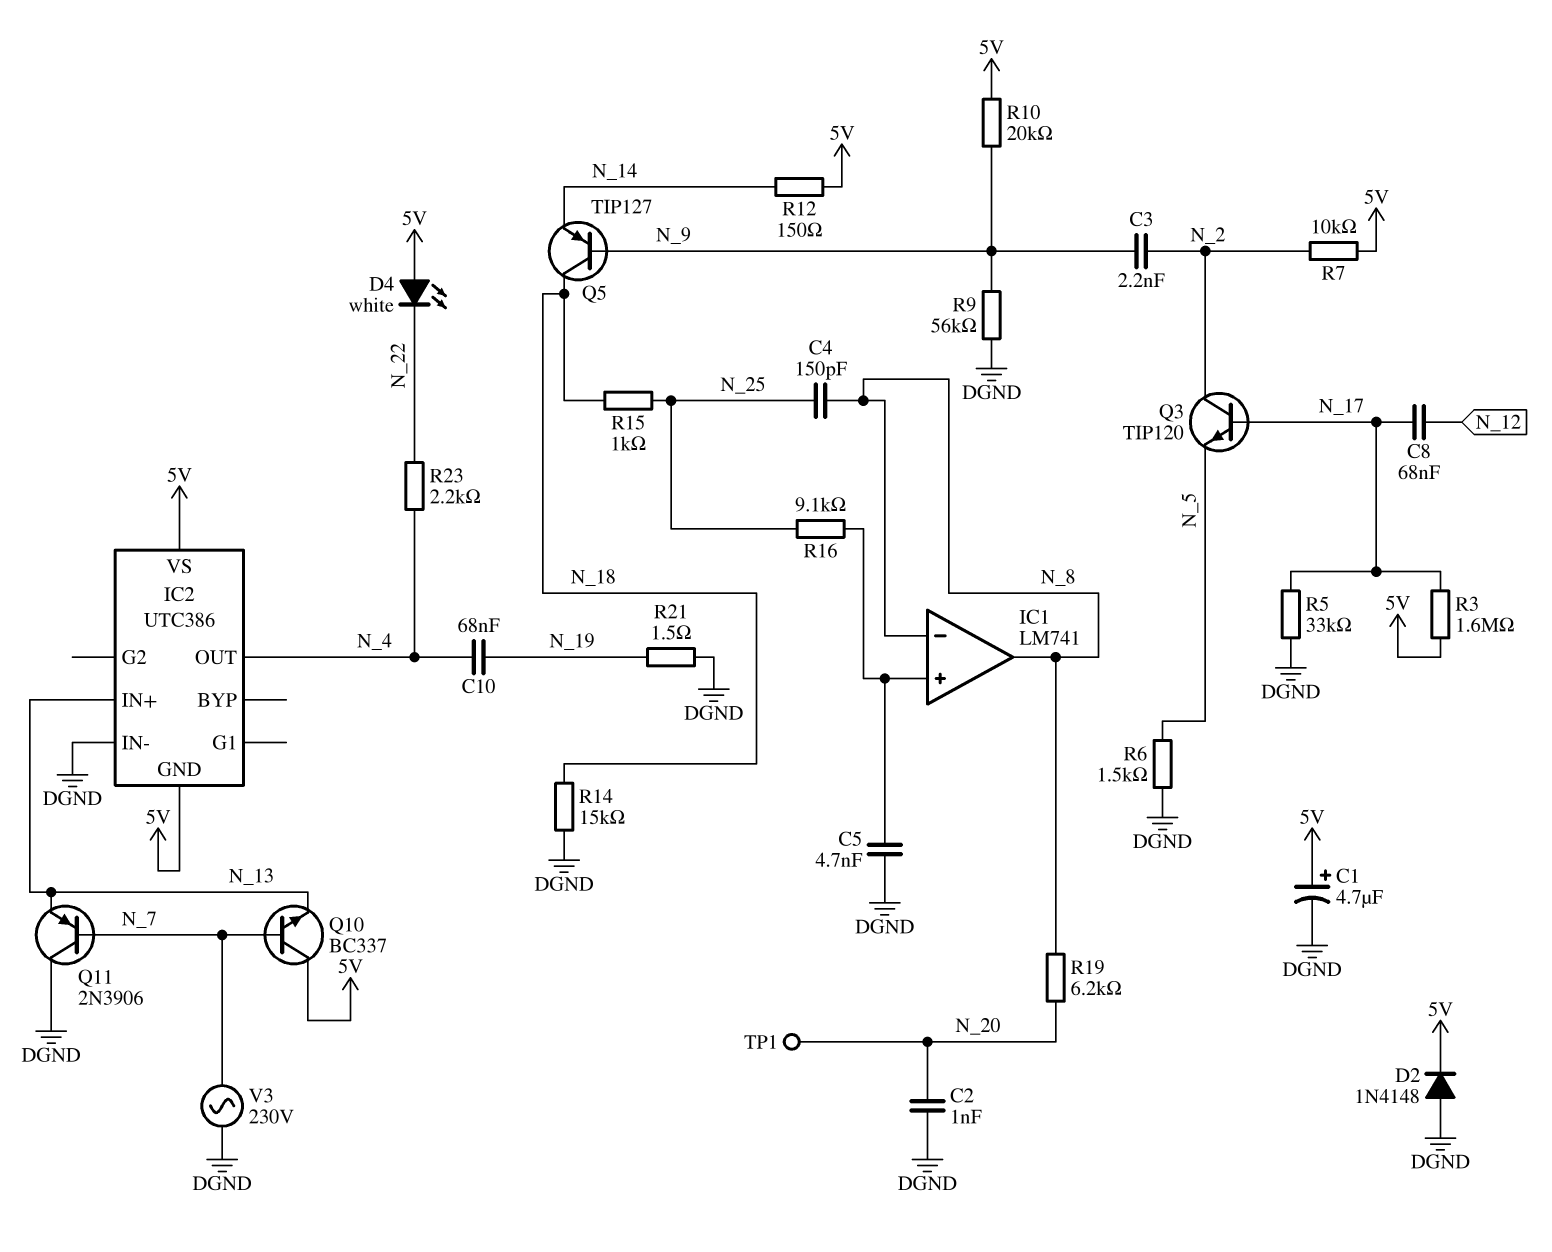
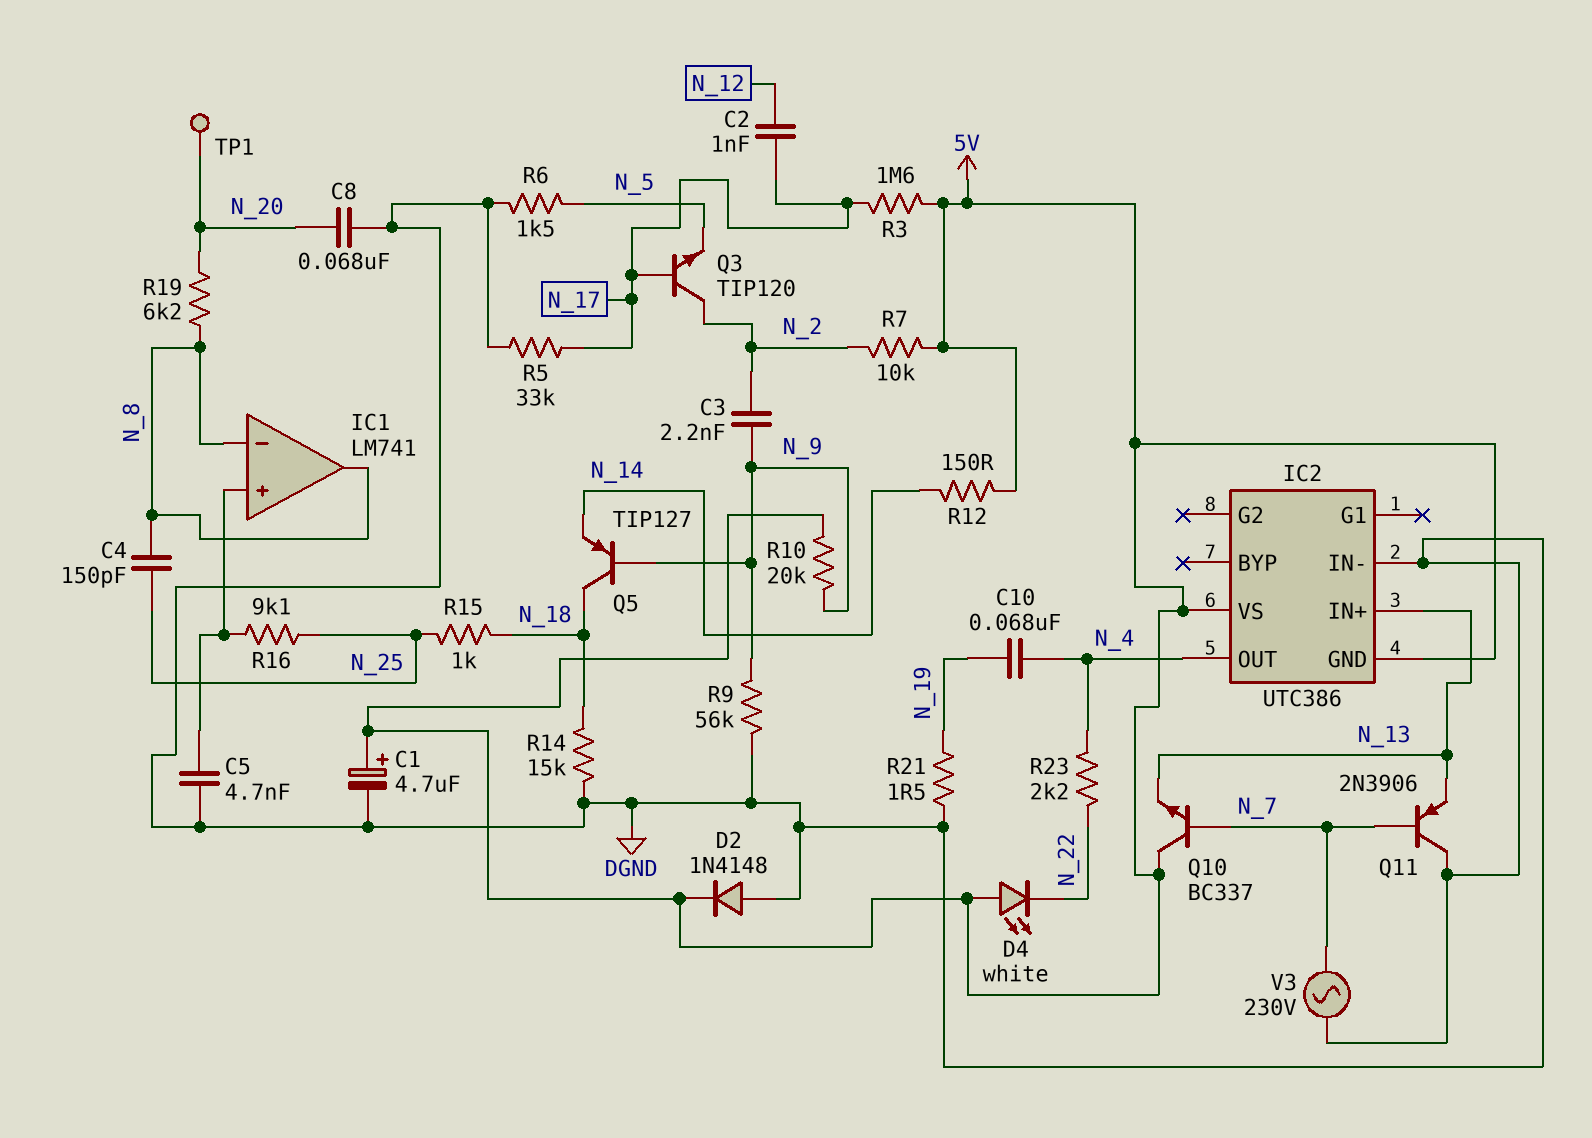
C2: 1nF (DGND, N_20) -> 1nF (N_12, N_17)
C8: 68nF (N_12, N_17) -> 68nF (DGND, N_20)

